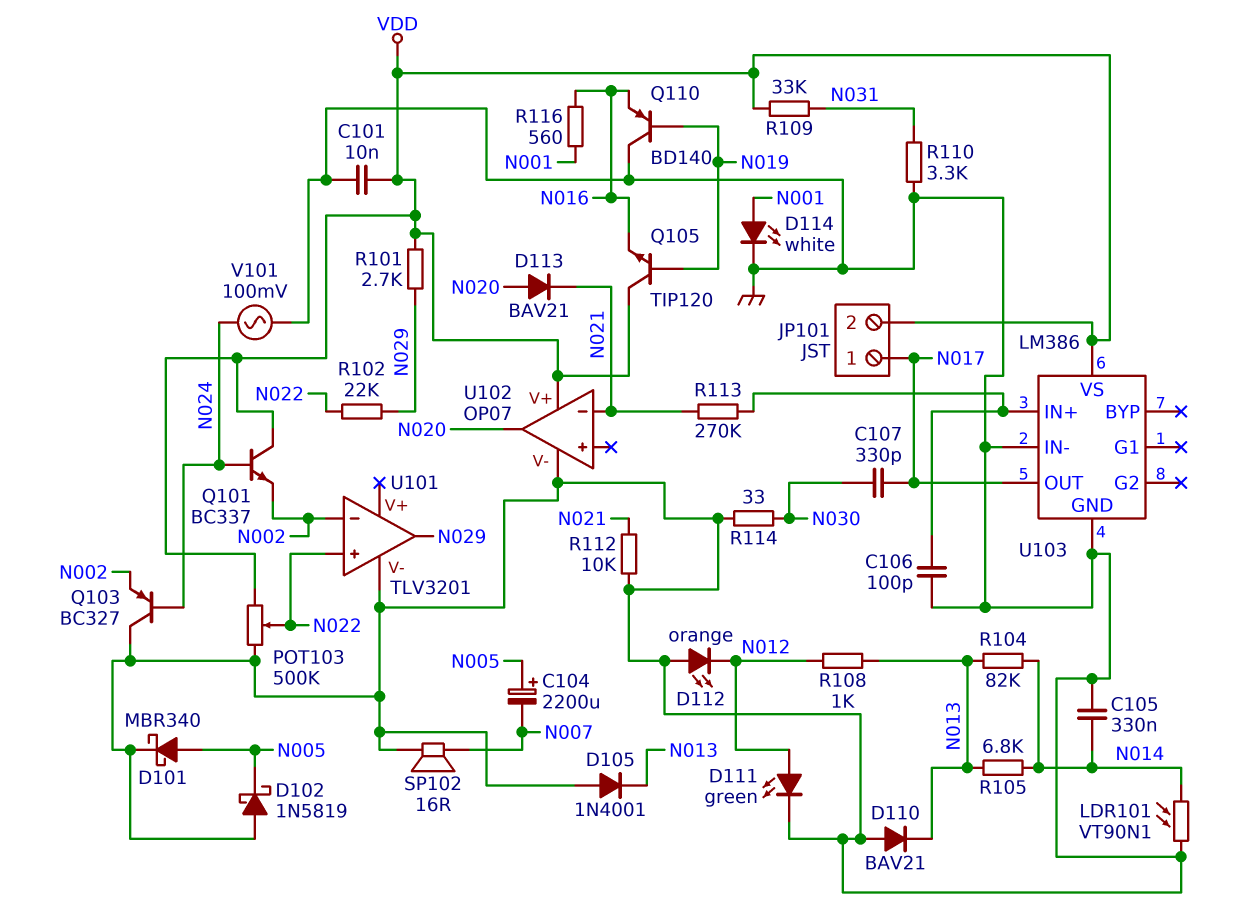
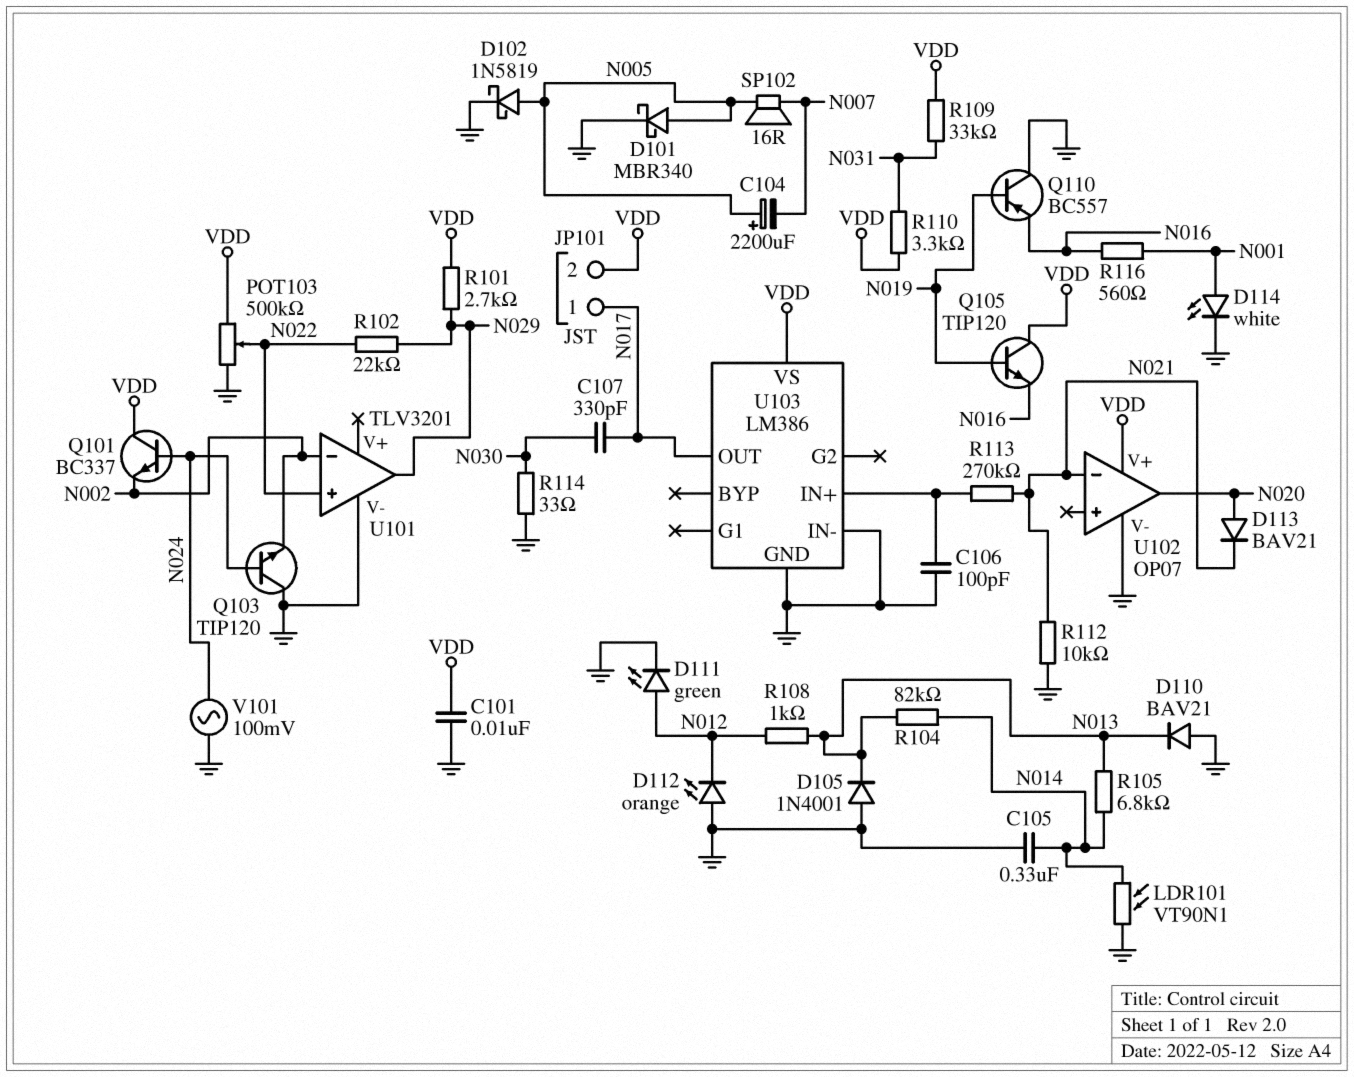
D102: schottky 1N5819 (A GND, K N005) -> schottky 1N5819 (A N005, K GND)
Q103: PNP BC327 (B N024, C GND, E N002) -> NPN TIP120 (B N024, C GND, E N002)
Q110: PNP BD140 (B N019, C GND, E N016) -> PNP BC557 (B N019, C GND, E N016)
R110: 3.3k (GND, N031) -> 3.3k (N031, VDD)
SP102: speaker 16R (GND, N007) -> speaker 16R (N005, N007)

